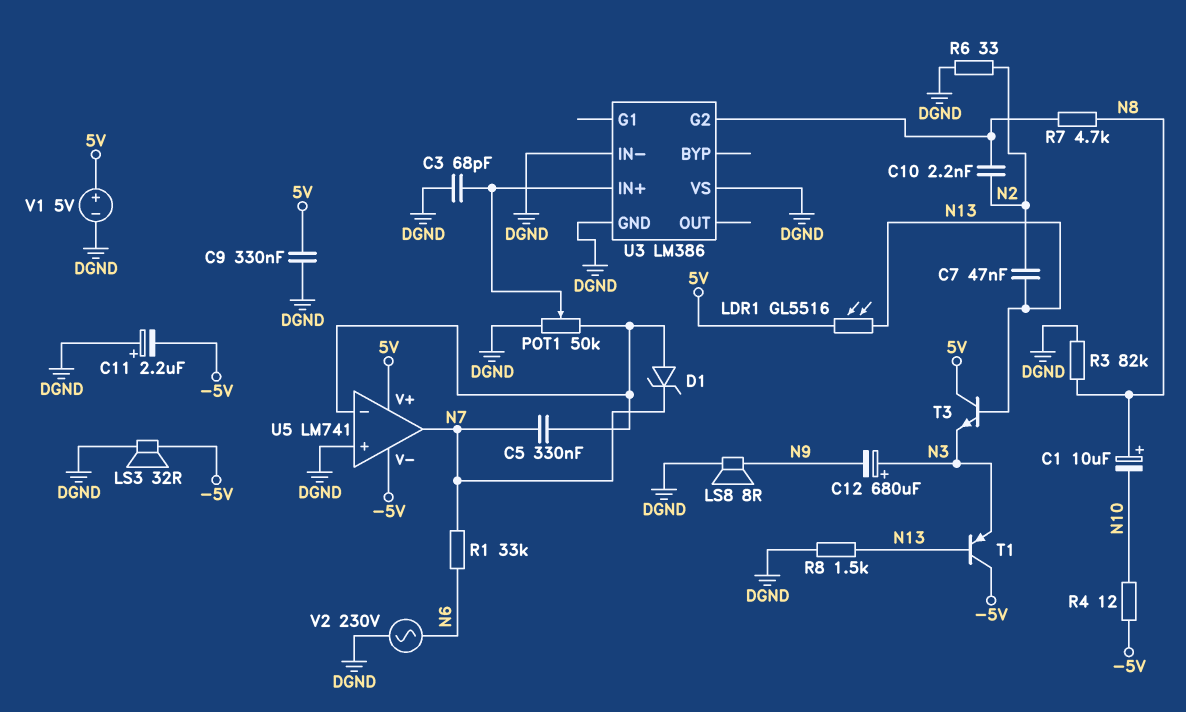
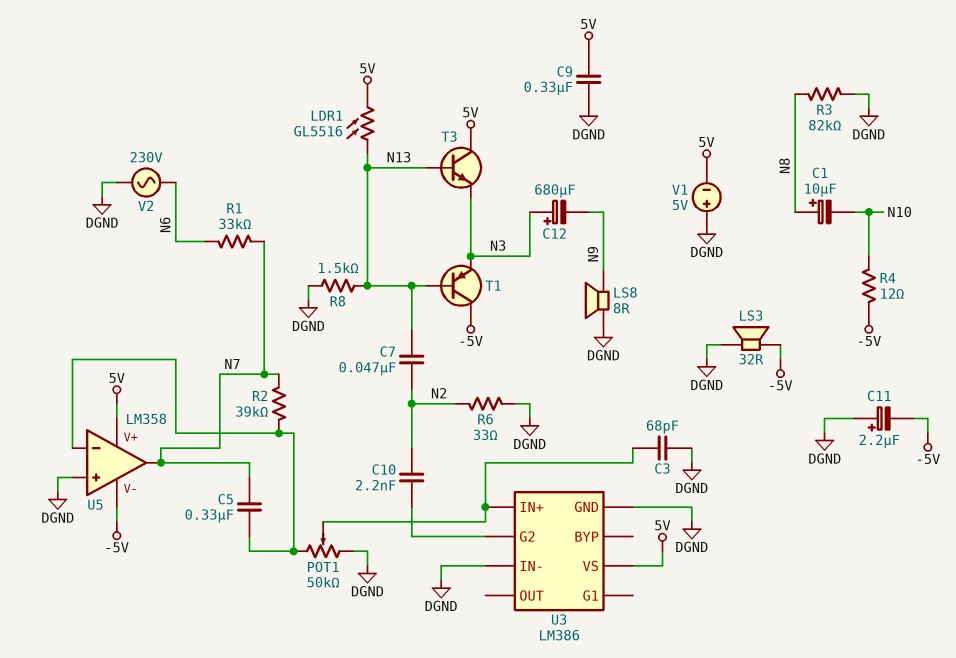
D1: zener (A U5/in-, K N7) -> none
R2: none -> 39k (N7, U5/in-)
R7: 4.7k (N8, U3/G2) -> none
U3 pin VS: DGND -> 5V
U5: LM741 -> LM358
V1: 5V (plus 5V, minus DGND) -> 5V (plus DGND, minus 5V)

